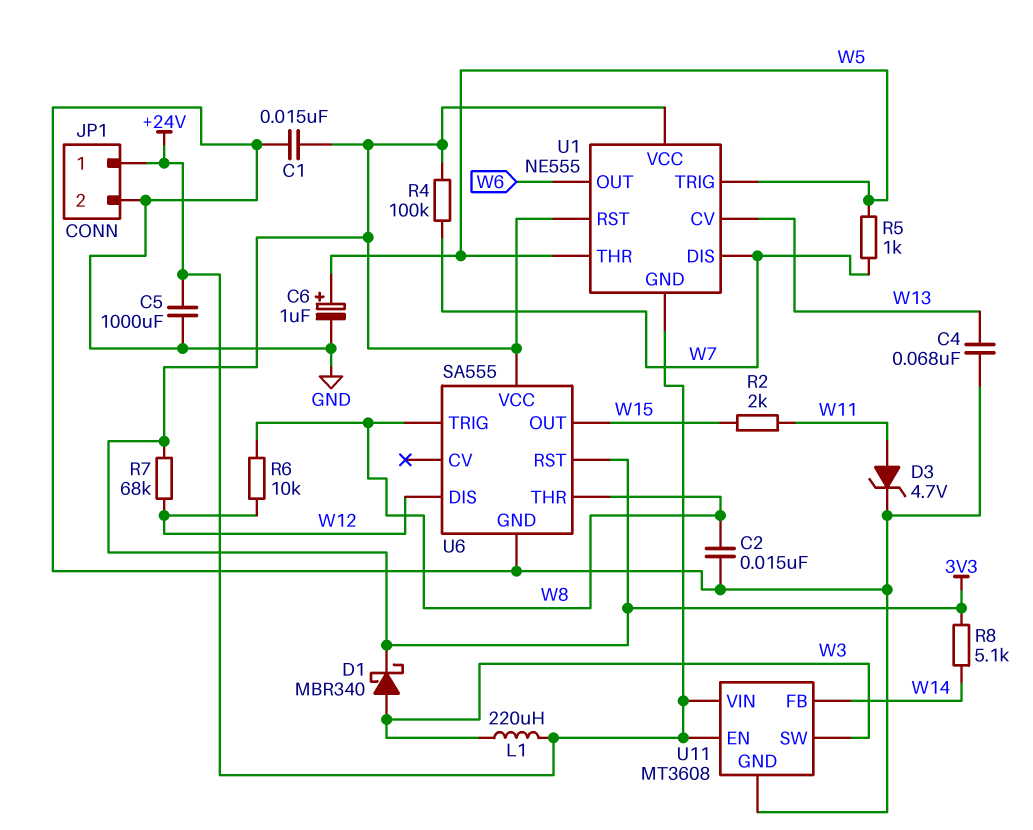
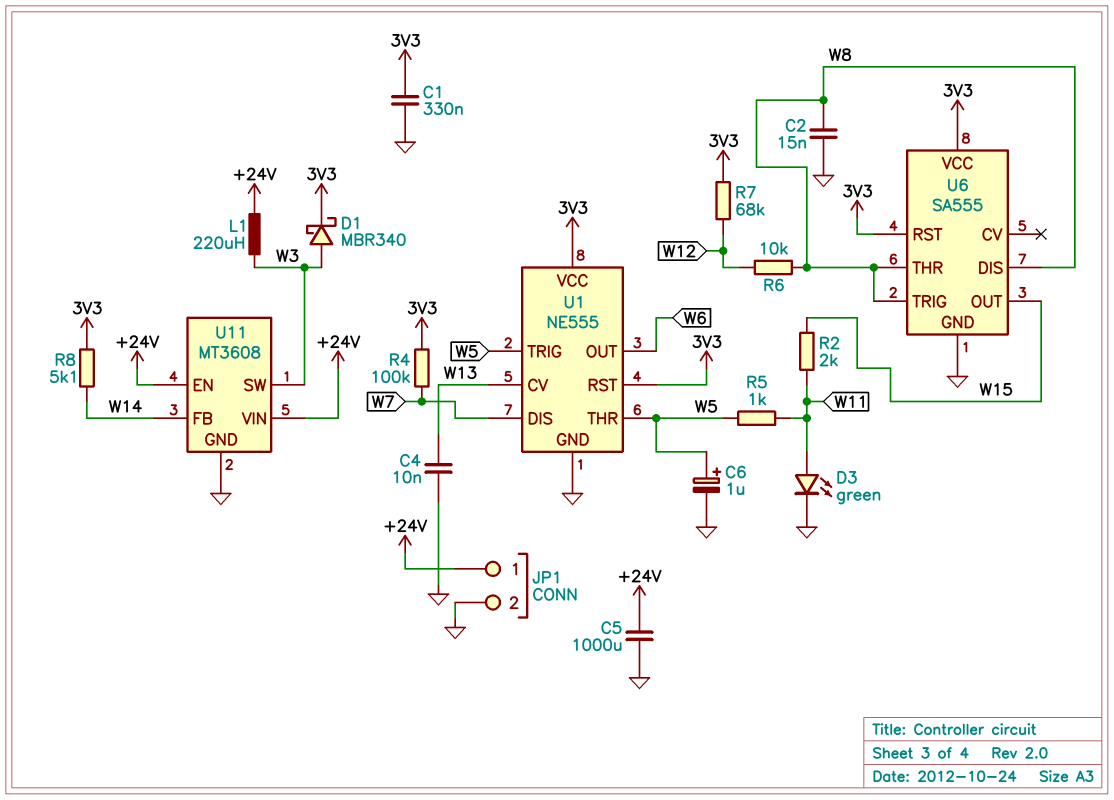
C1: 15nF (3V3, GND) -> 330nF (3V3, GND)
C4: 68nF (GND, W13) -> 10nF (GND, W13)
D3: zener 4.7V (A W11, K GND) -> LED green (A W11, K GND)
R5: 1k (W5, W7) -> 1k (W5, W11)
U1 pin GND: +24V -> GND
U6 pin DIS: W12 -> W8

